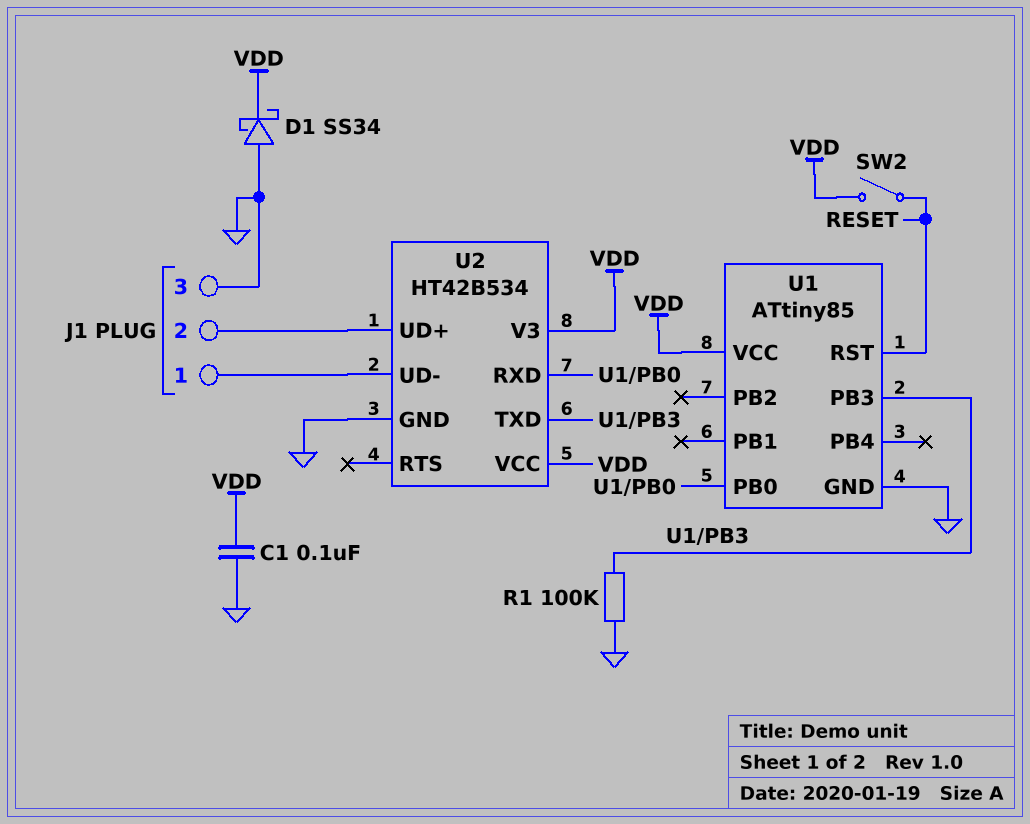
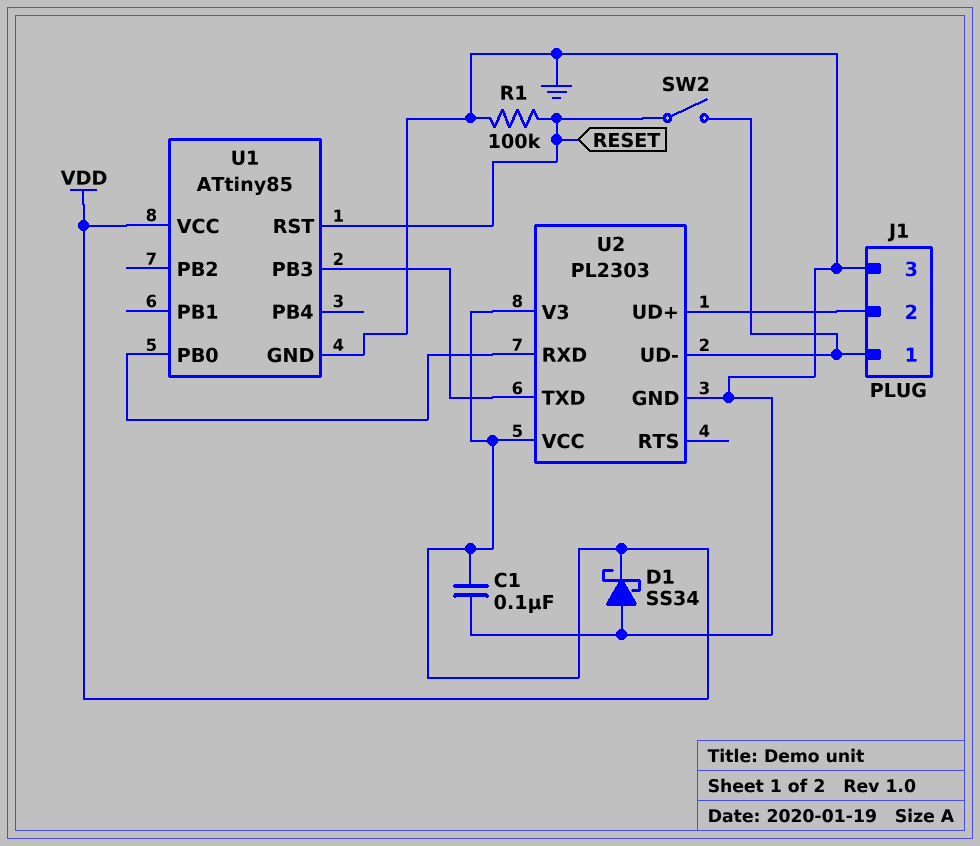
R1: 100k (GND, U1/PB3) -> 100k (GND, RESET)
SW2: switch (RESET, VDD) -> switch (J1/1, RESET)
U2: HT42B534 -> PL2303

